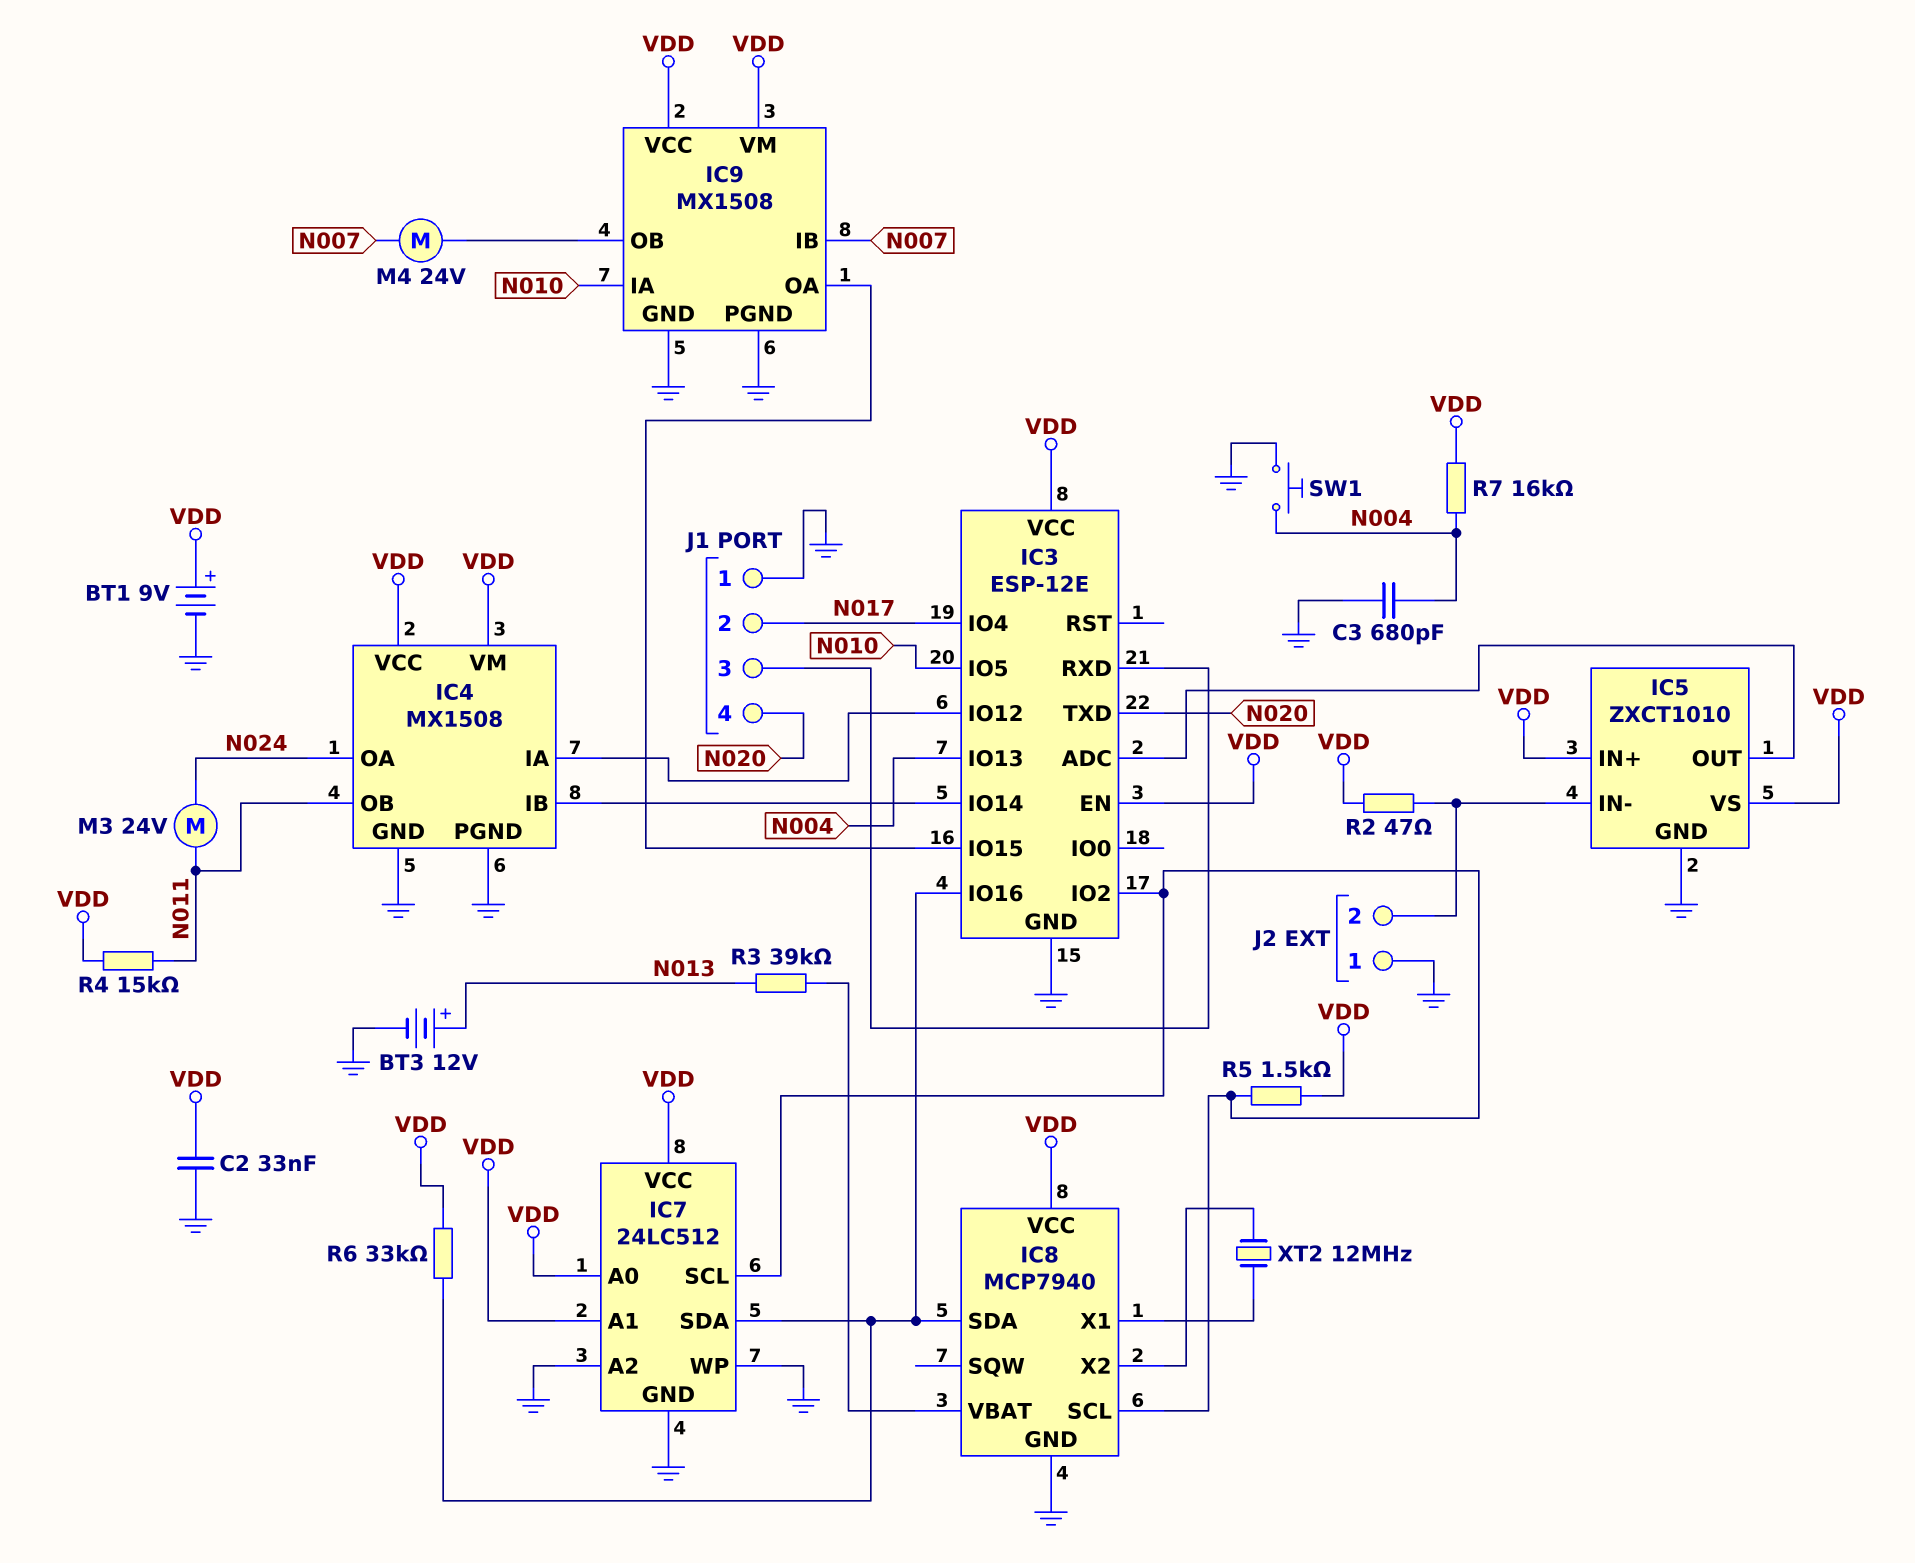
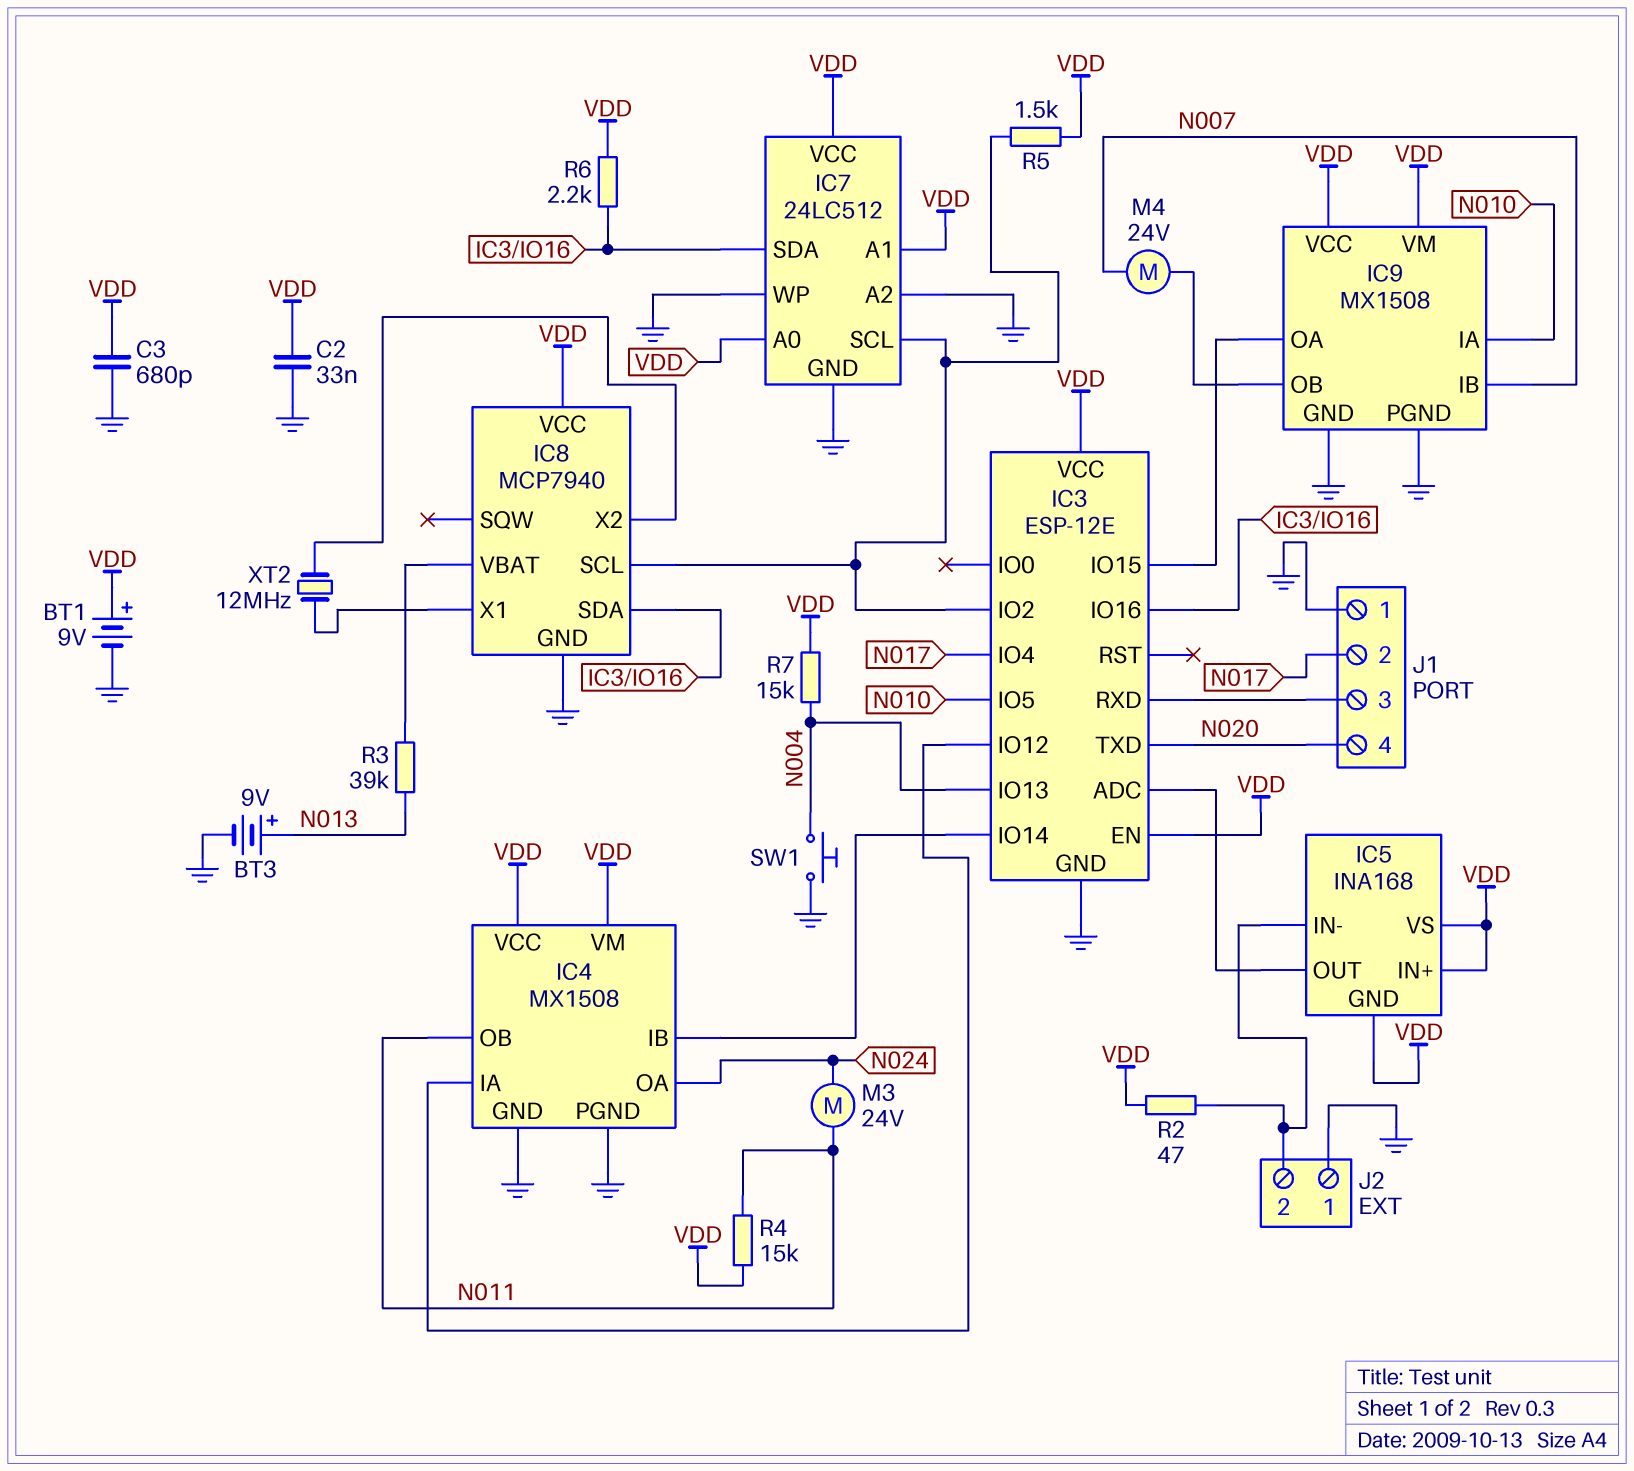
BT3: 12V (plus N013, minus GND) -> 9V (plus N013, minus GND)
C3: 680pF (GND, N004) -> 680pF (GND, VDD)
IC5: ZXCT1010 -> INA168
IC5 pin GND: GND -> VDD
R6: 33k (IC3/IO16, VDD) -> 2.2k (IC3/IO16, VDD)
R7: 16k (N004, VDD) -> 15k (N004, VDD)

